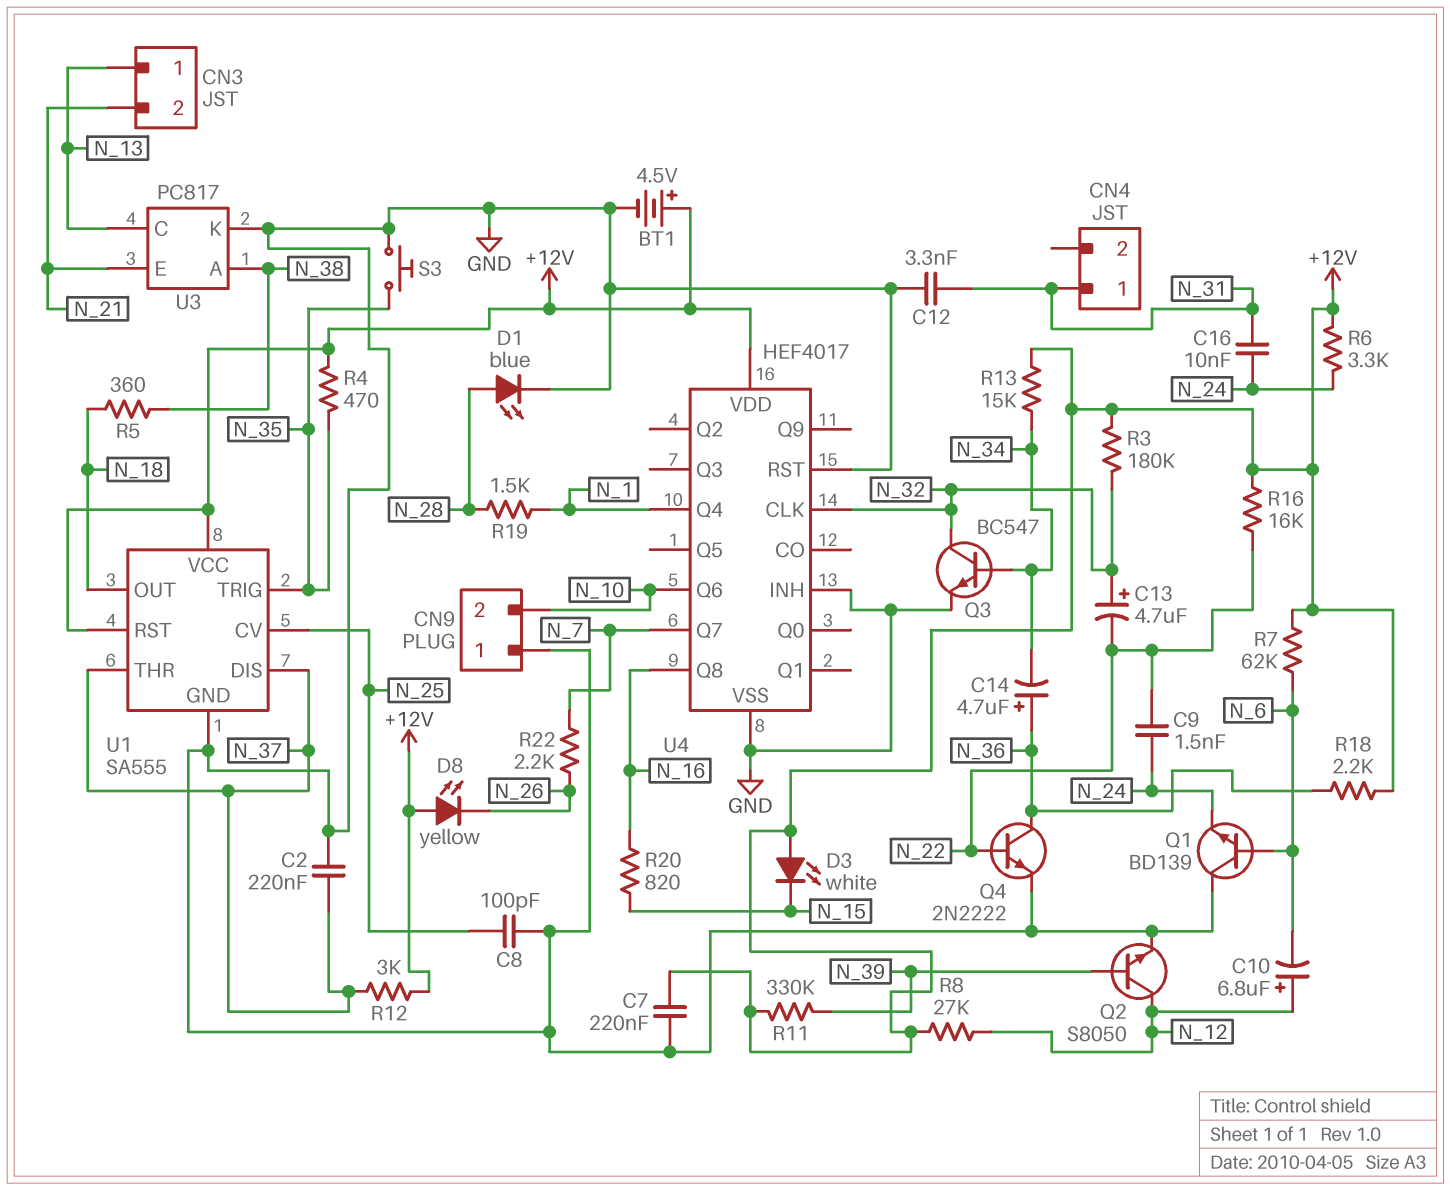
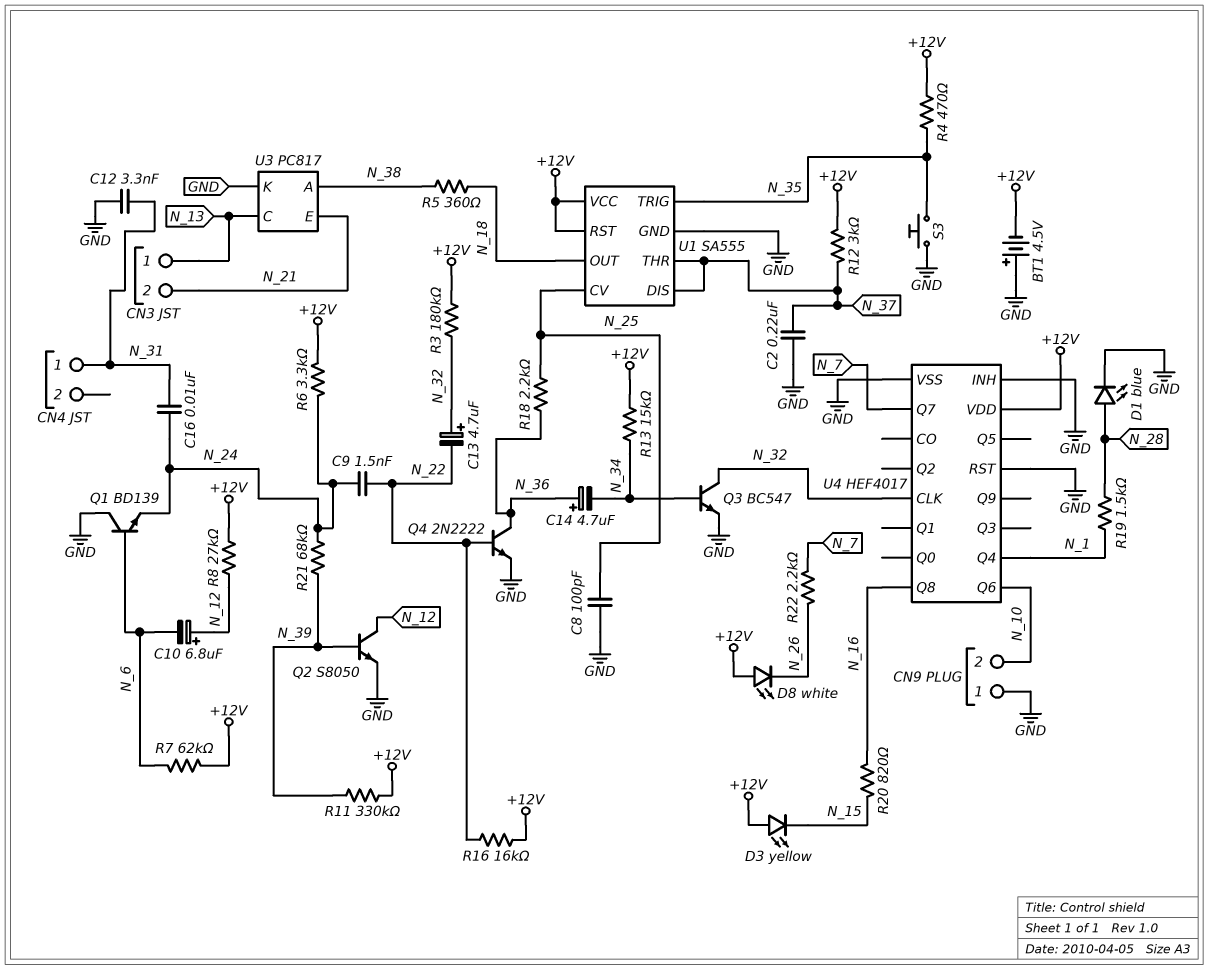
BT1: 4.5V (plus +12V, minus GND) -> 4.5V (plus GND, minus +12V)
C7: 220nF (+12V, GND) -> none
D3: LED white (A +12V, K N_15) -> LED yellow (A +12V, K N_15)
D8: LED yellow (A +12V, K N_26) -> LED white (A +12V, K N_26)
R18: 2.2k (+12V, N_36) -> 2.2k (N_25, N_36)
R21: none -> 68k (N_24, N_39)

